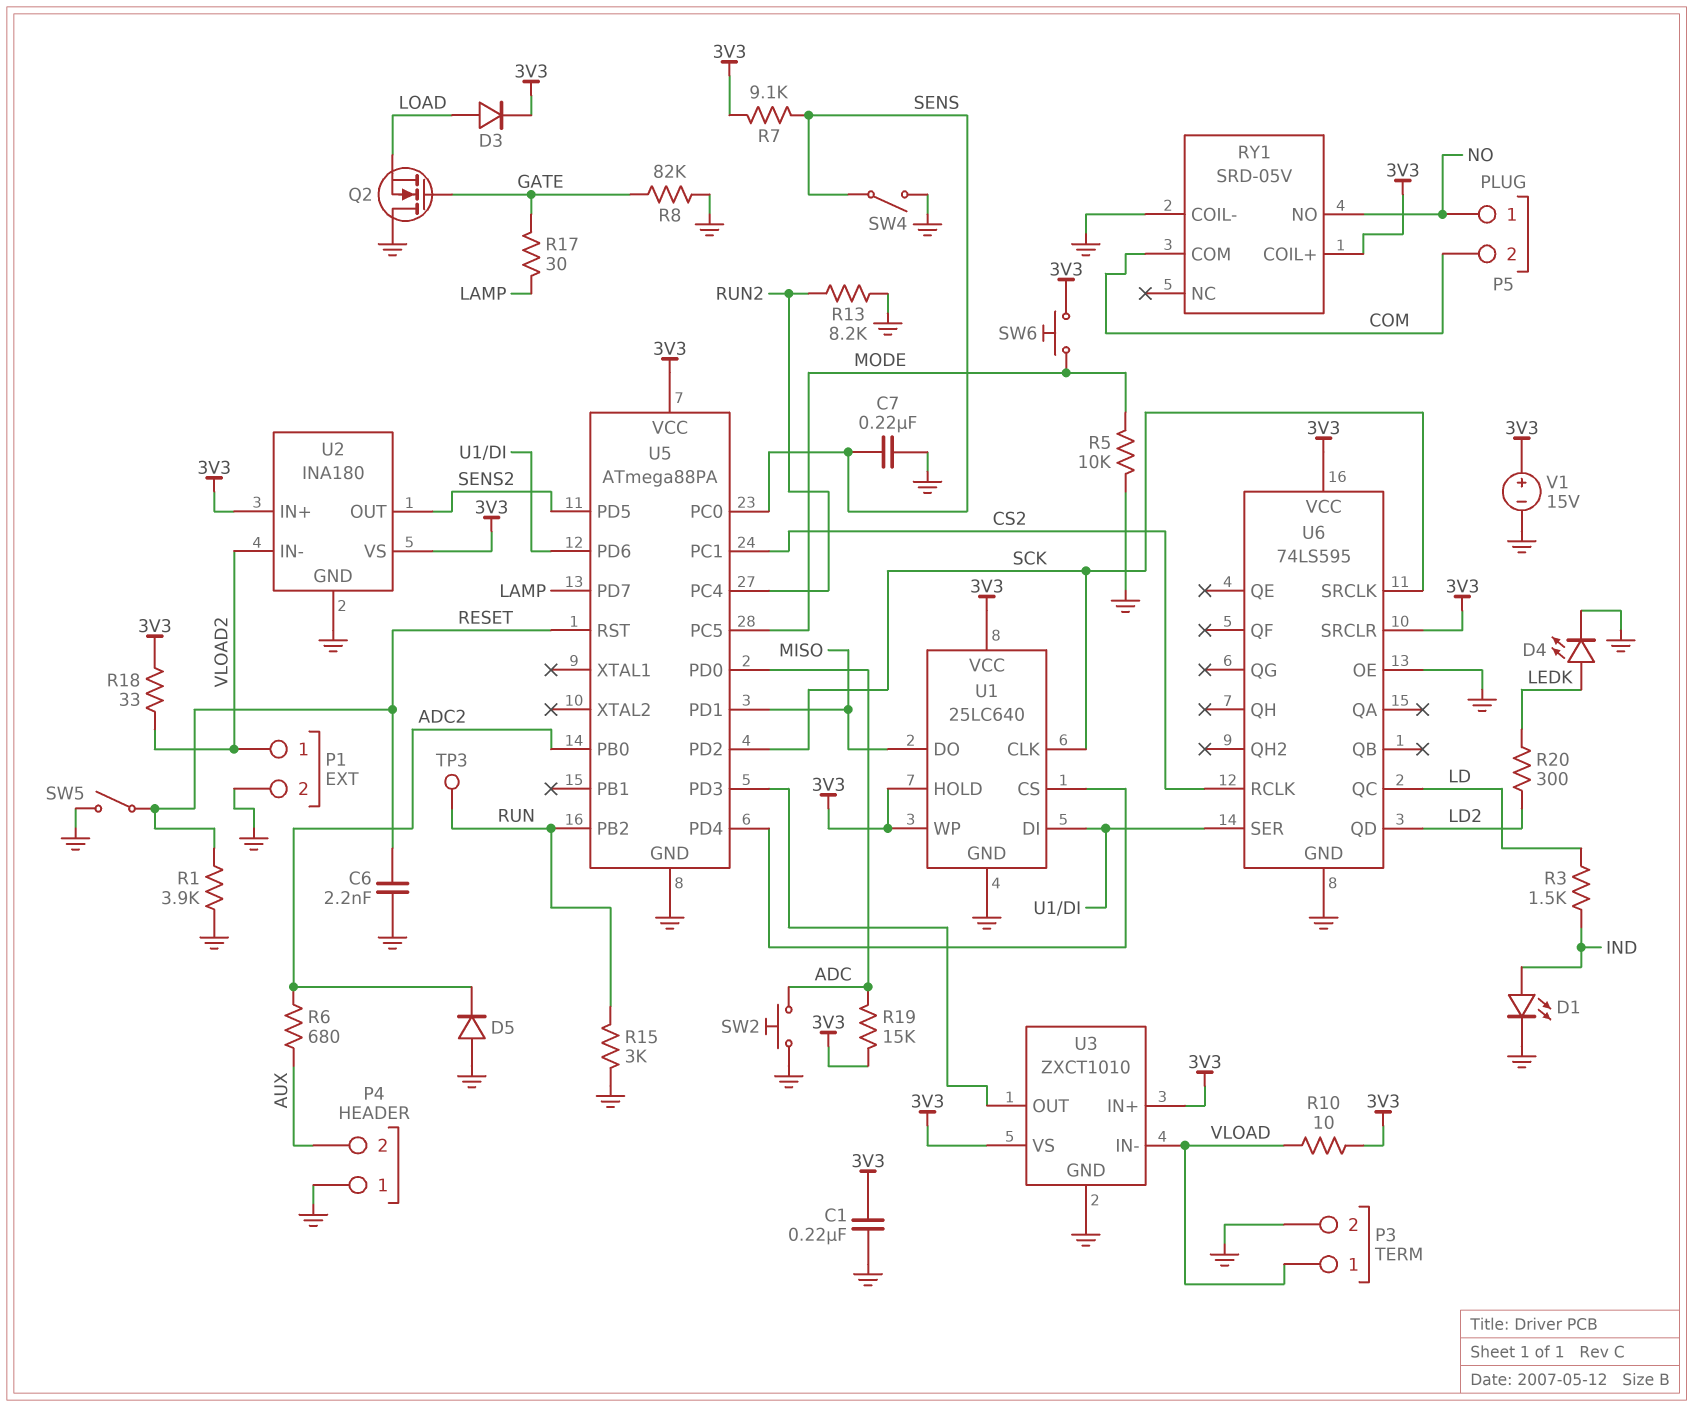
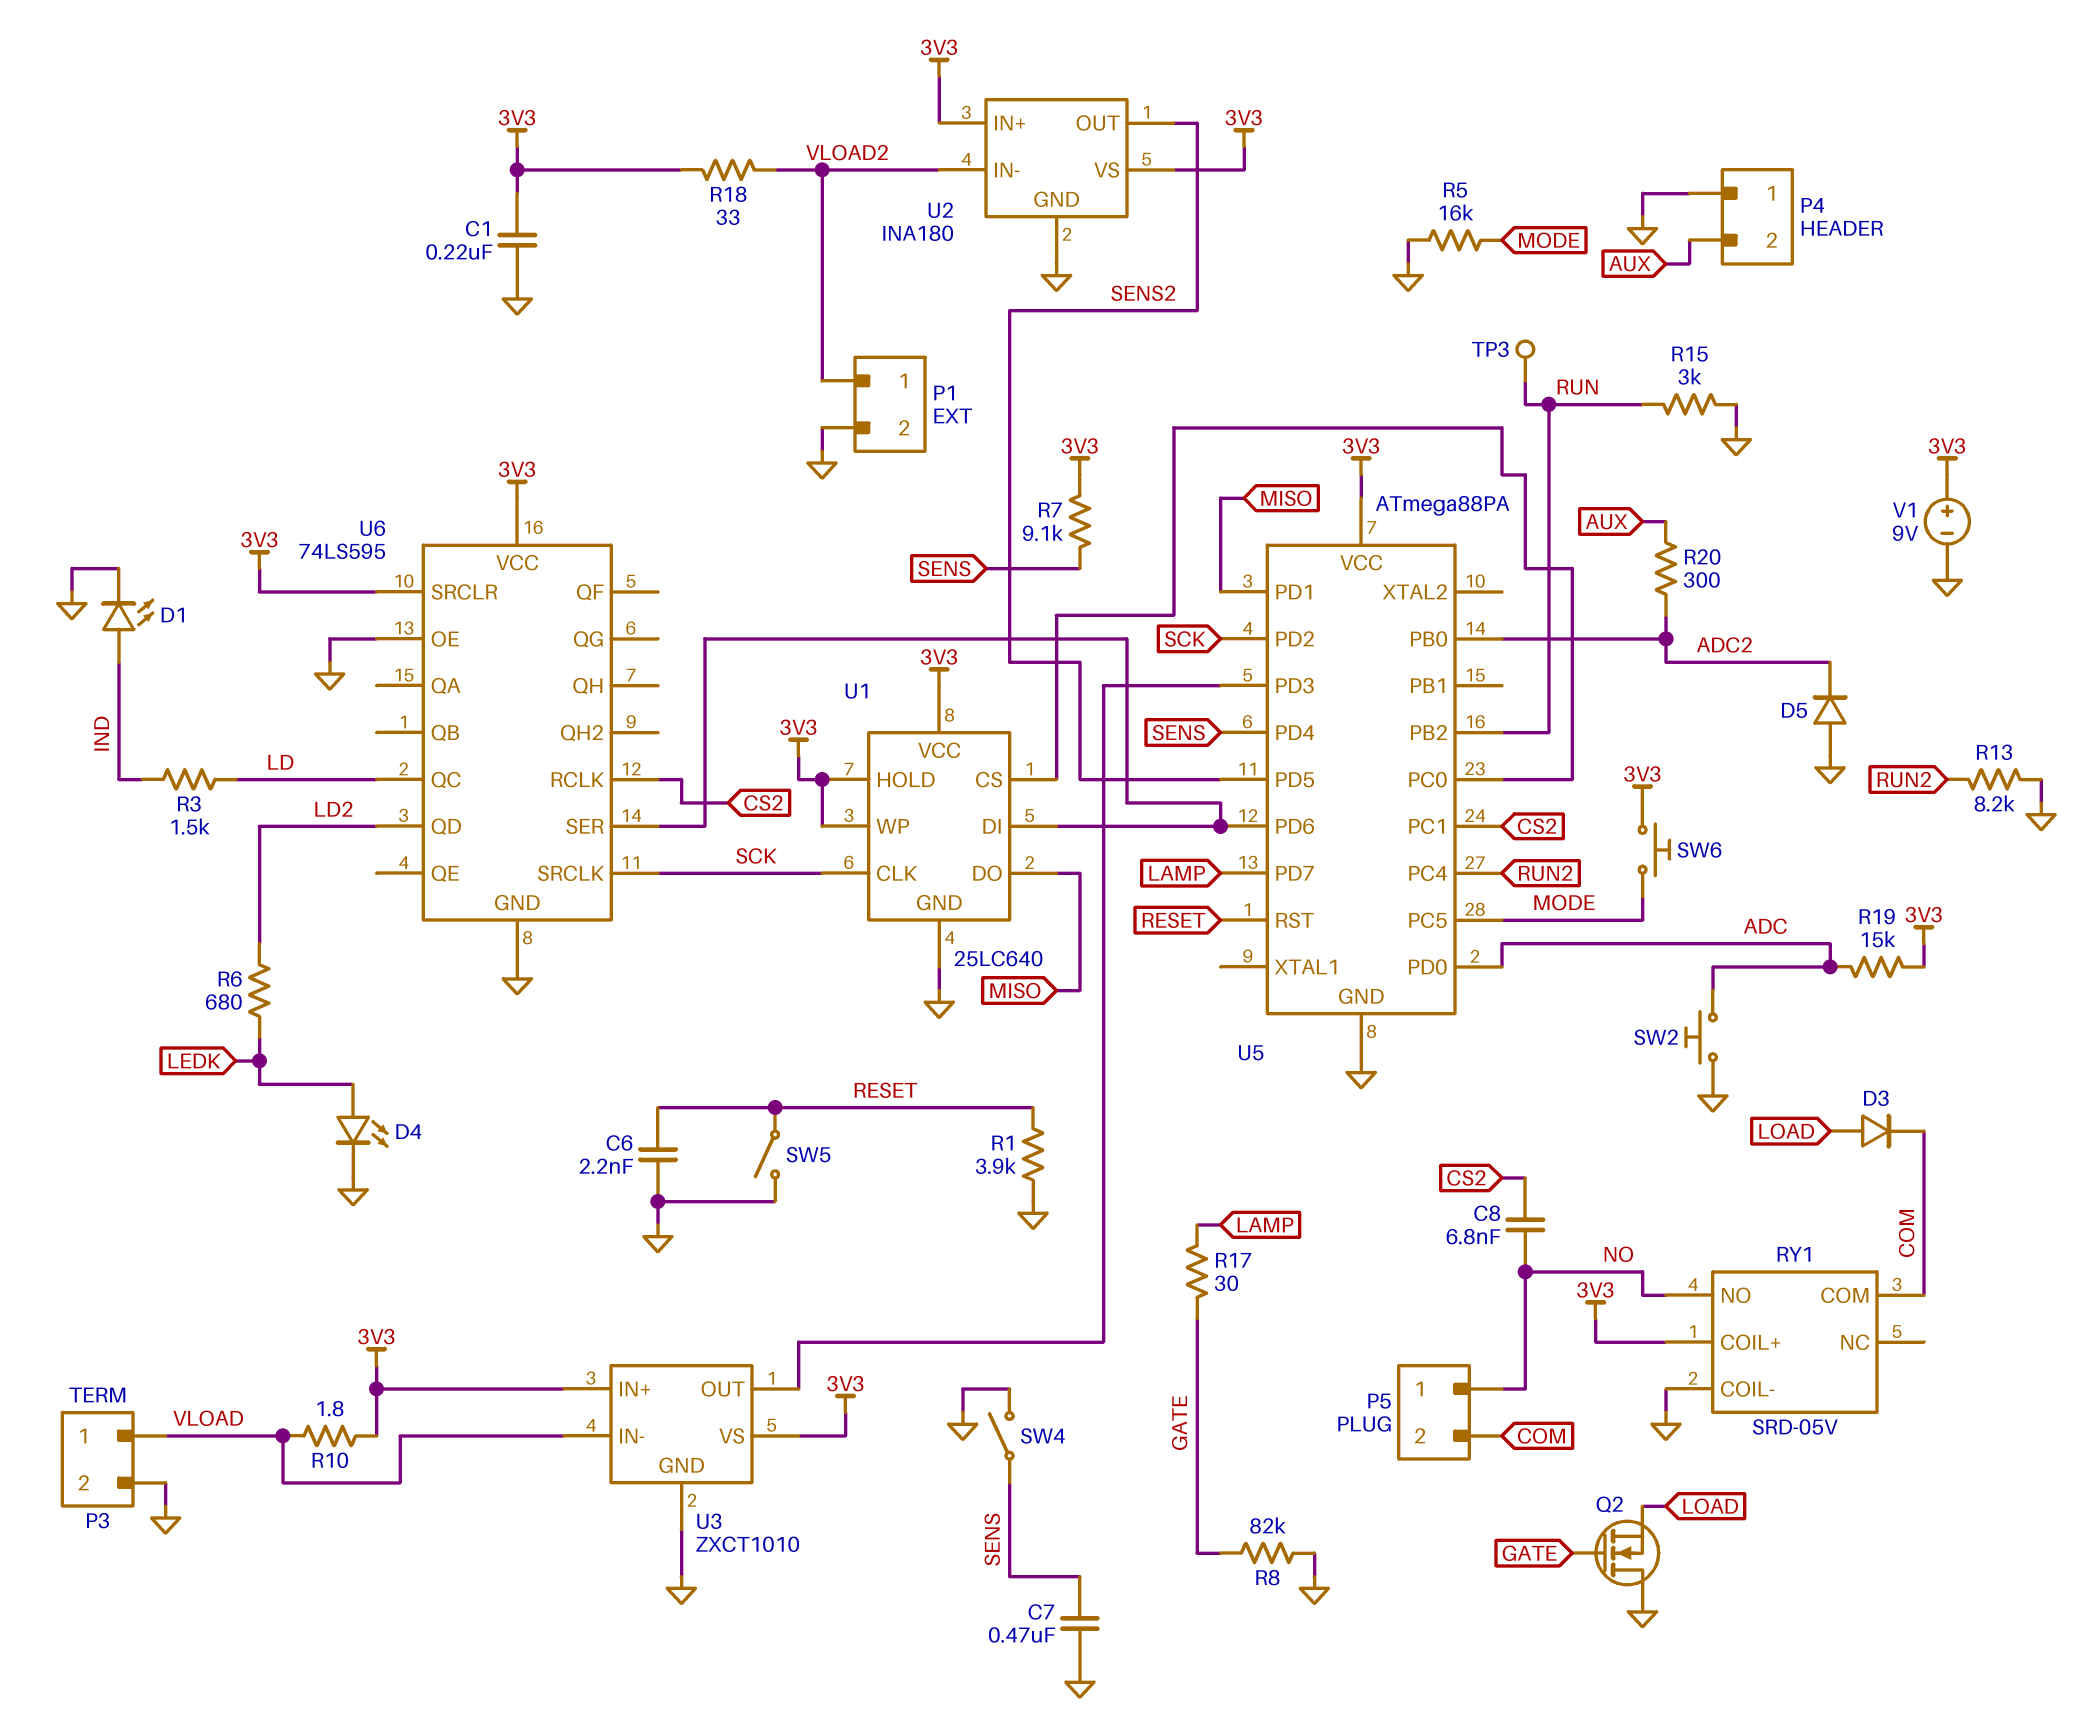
C7: 220nF (GND, SENS) -> 470nF (GND, SENS)
C8: none -> 6.8nF (CS2, NO)
D3: diode (A LOAD, K 3V3) -> diode (A LOAD, K COM)
R5: 10k (GND, MODE) -> 16k (GND, MODE)
R6: 680 (ADC2, AUX) -> 680 (LD2, LEDK)
R10: 10 (3V3, VLOAD) -> 1.8 (3V3, VLOAD)
R20: 300 (LD2, LEDK) -> 300 (ADC2, AUX)
U5 pin PC0: SENS -> U1/CS
U5 pin PD4: U1/CS -> SENS
V1: 15V (plus 3V3, minus GND) -> 9V (plus 3V3, minus GND)

